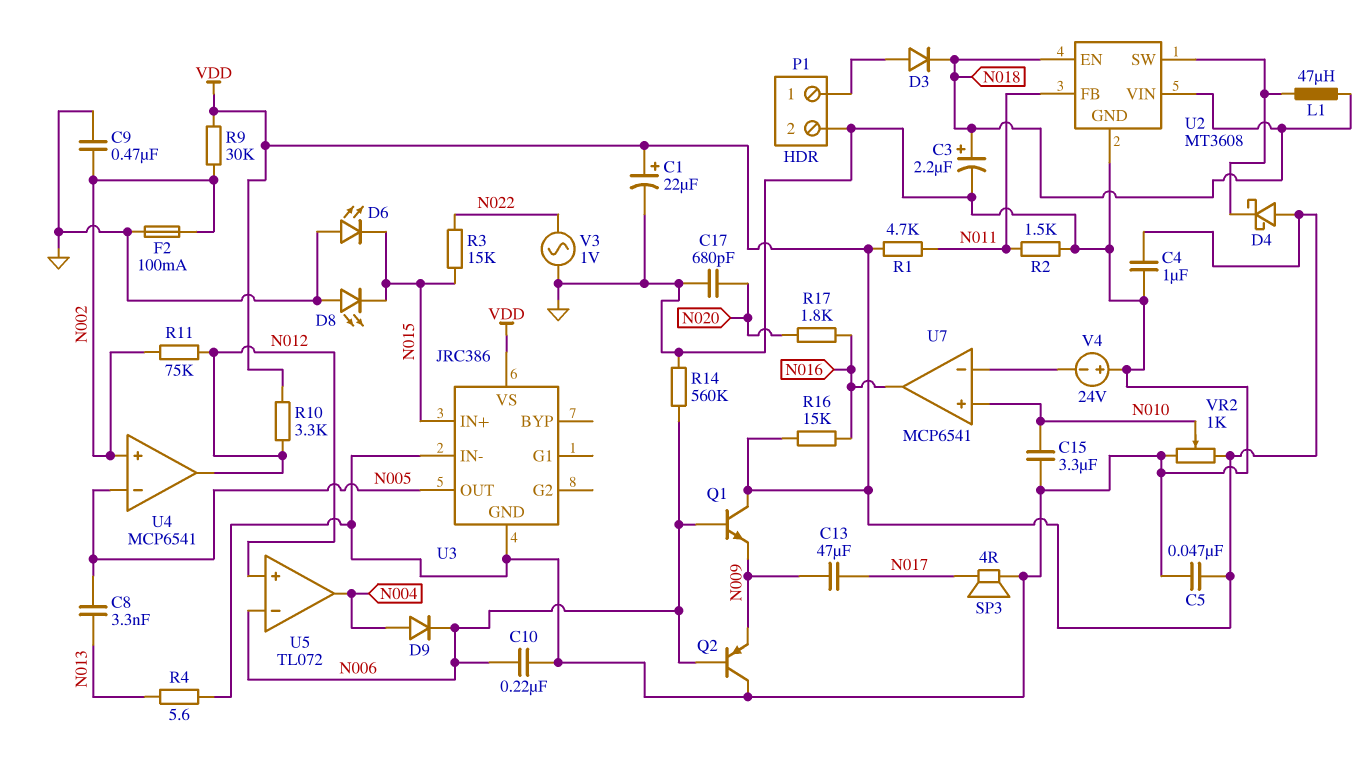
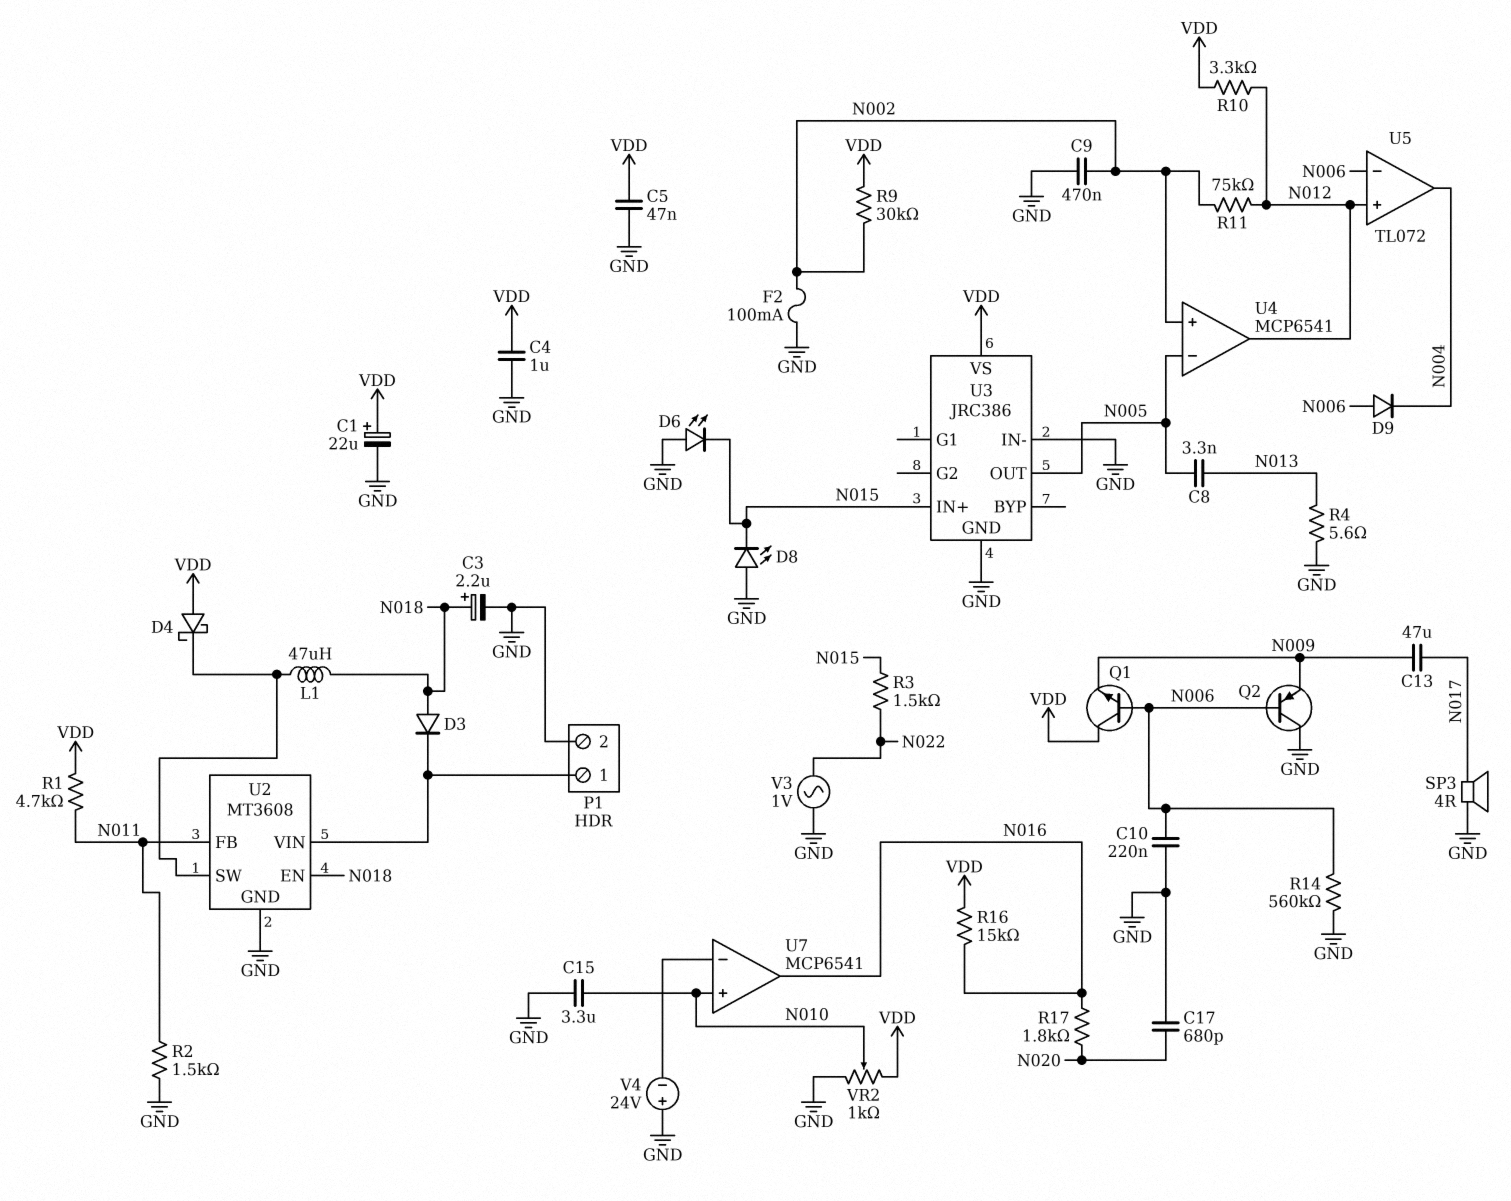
D3: diode (A P1/1, K N018) -> diode (A N018, K P1/1)
D9: diode (A N004, K N006) -> diode (A N006, K N004)
R3: 15k (N015, N022) -> 1.5k (N015, N022)
U2 pin VIN: N018 -> P1/1

